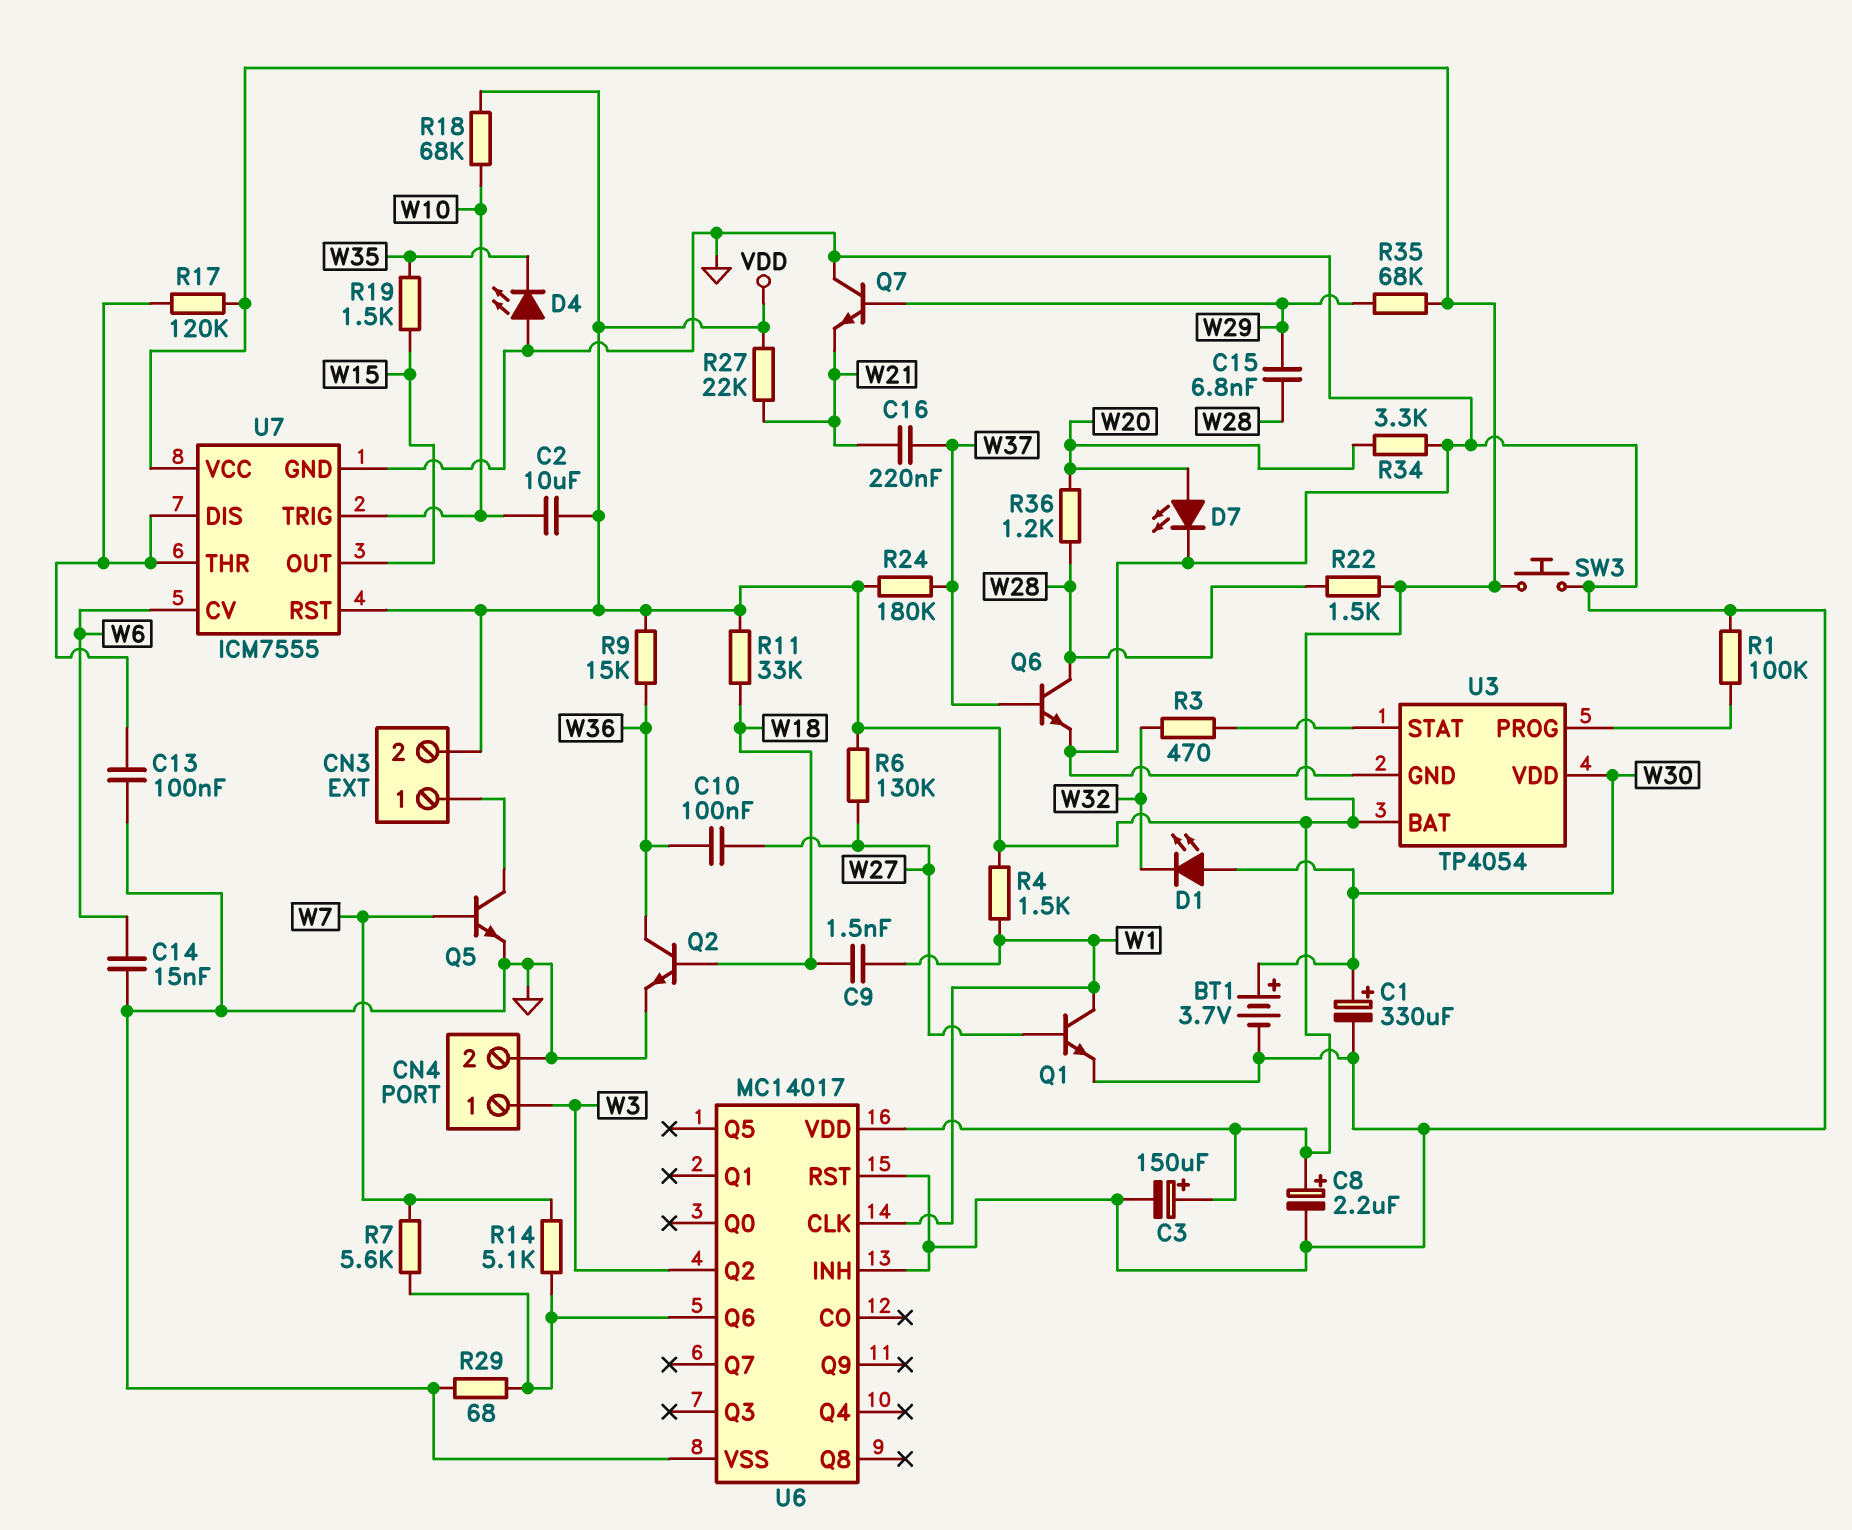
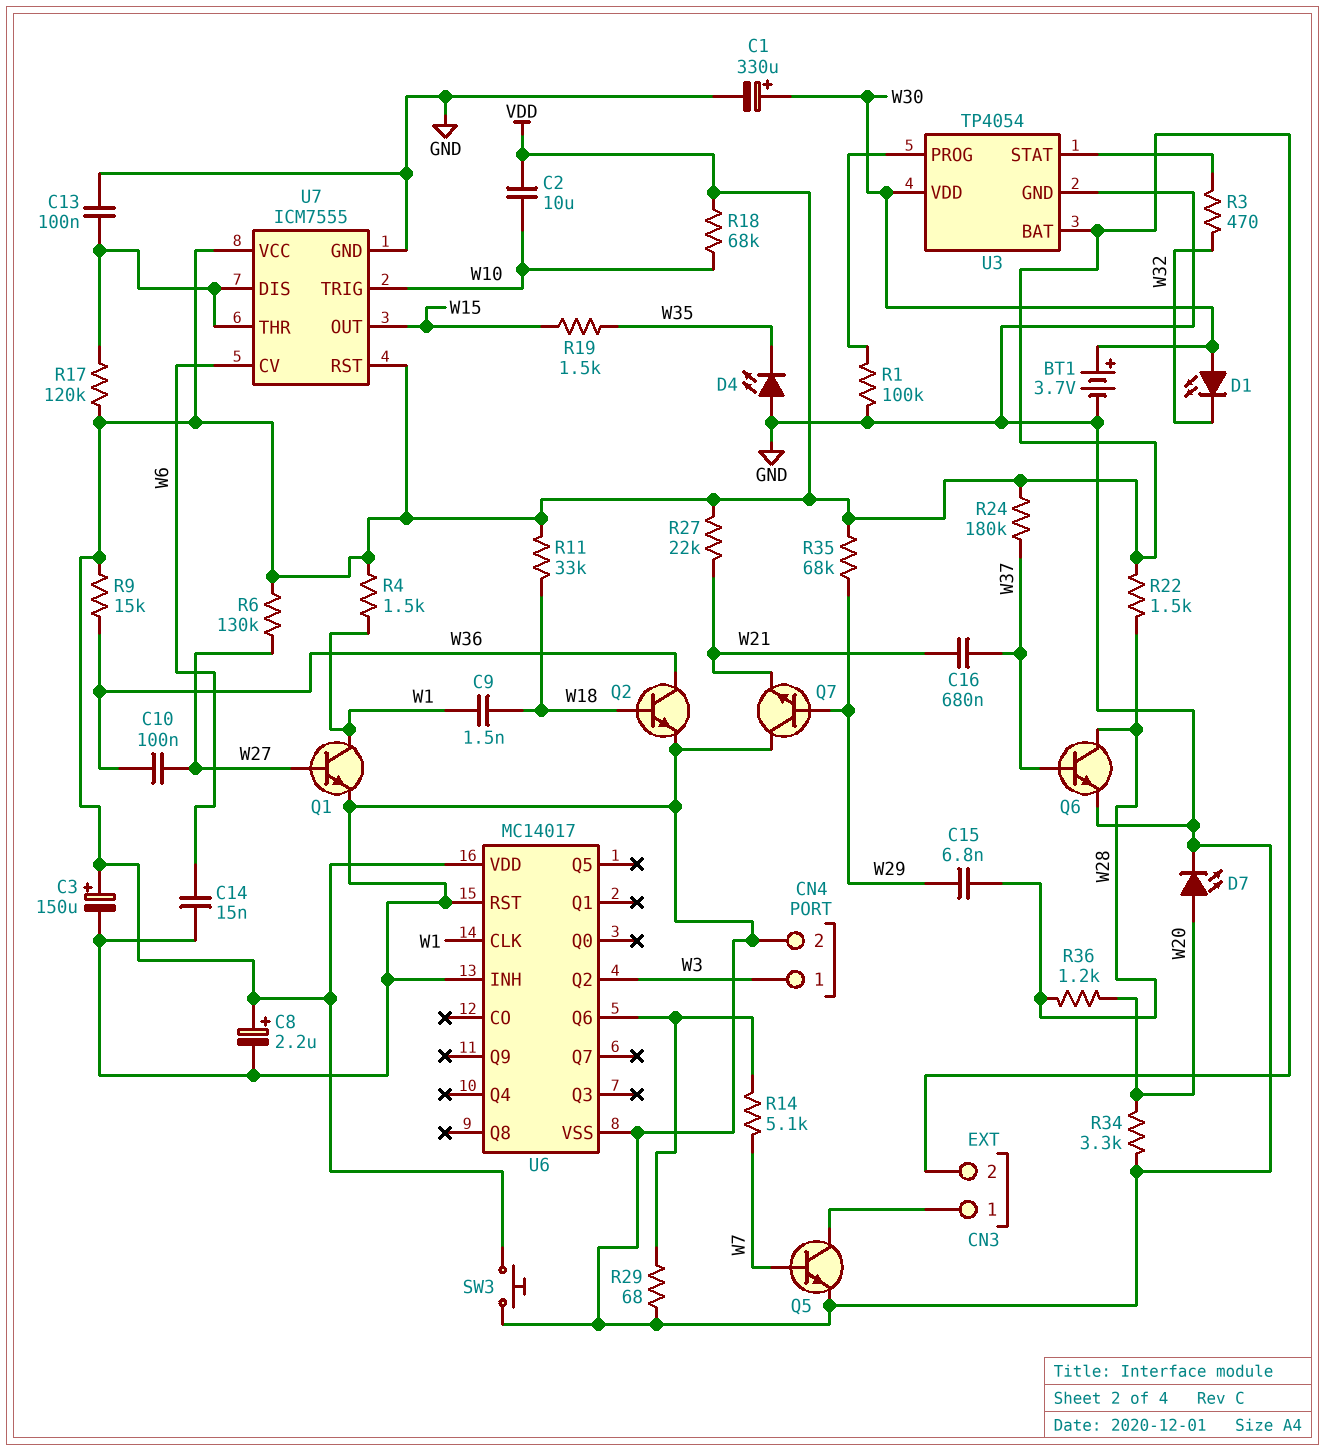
C16: 220nF (W21, W37) -> 680nF (W21, W37)
R7: 5.6k (U6/Q6, W7) -> none

